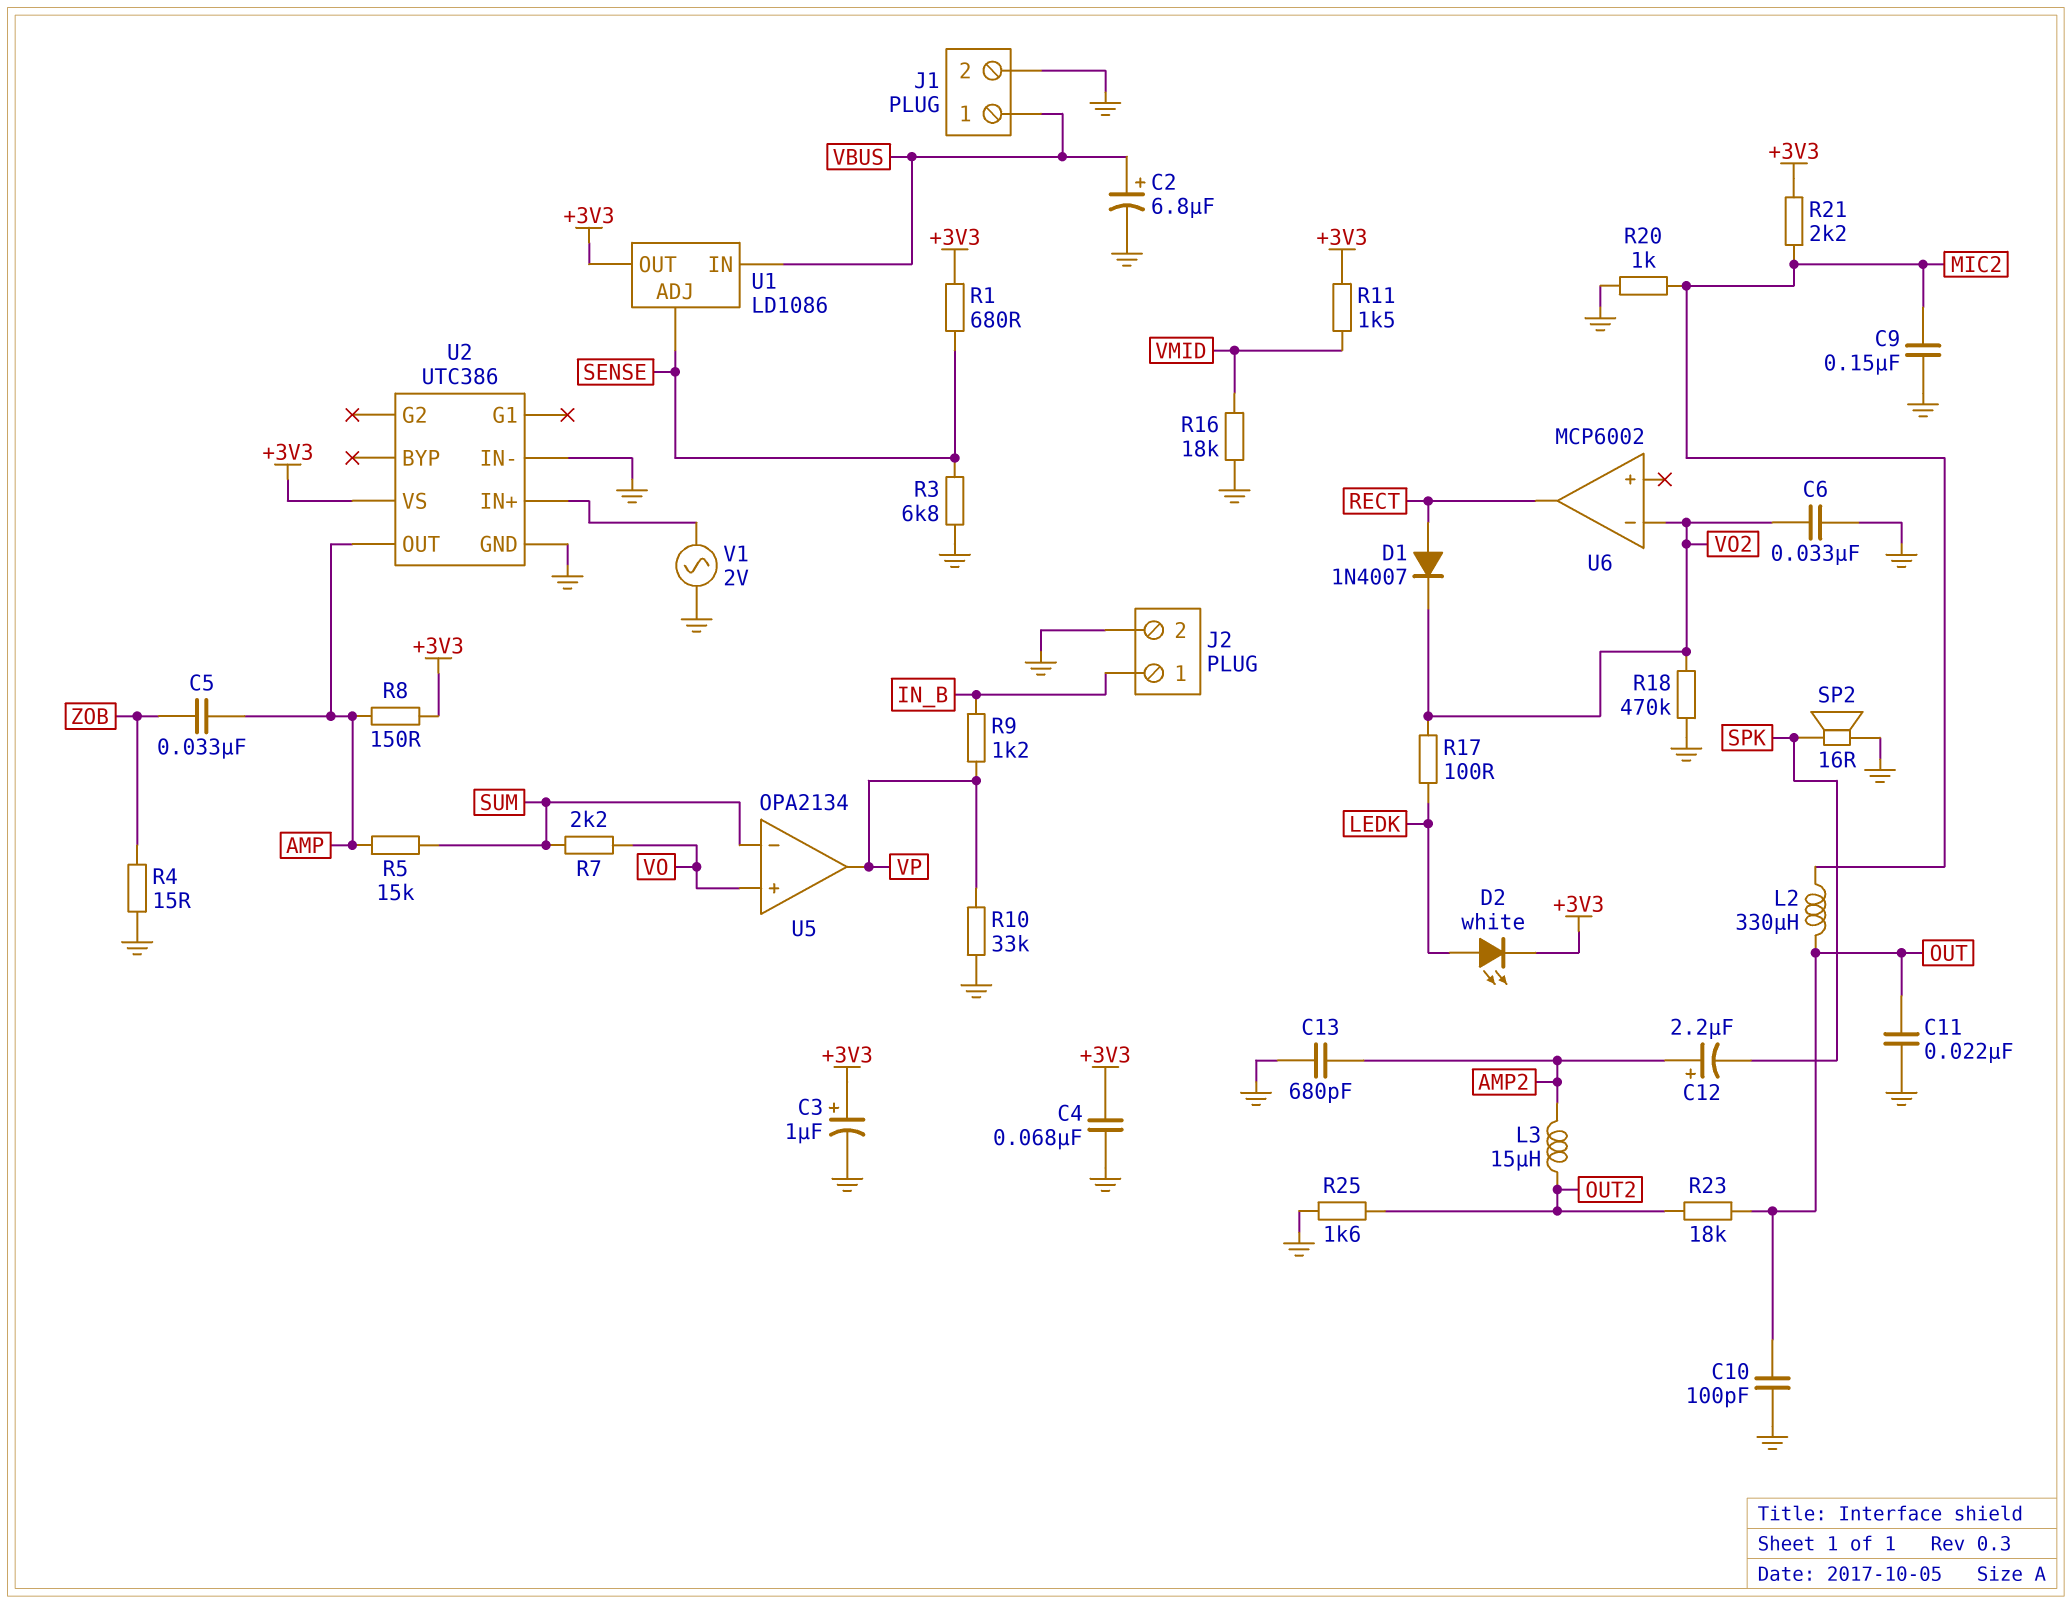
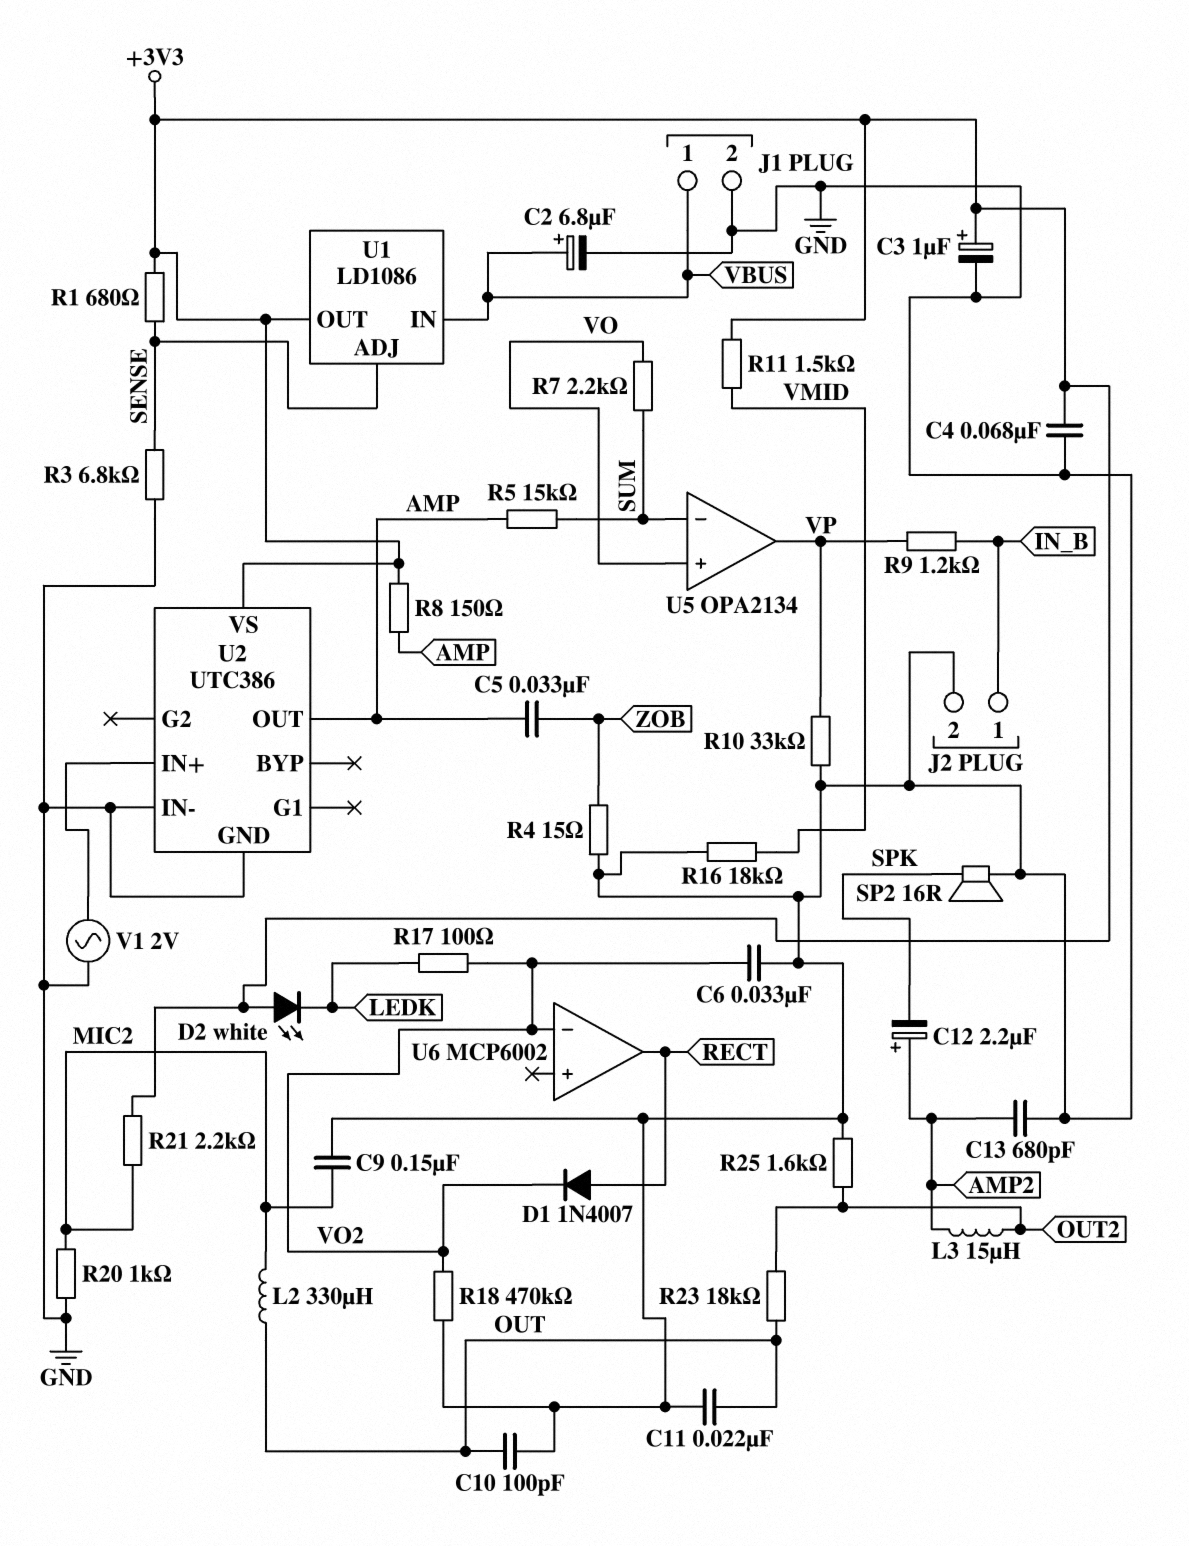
D2: LED white (A LEDK, K +3V3) -> LED white (A +3V3, K LEDK)

